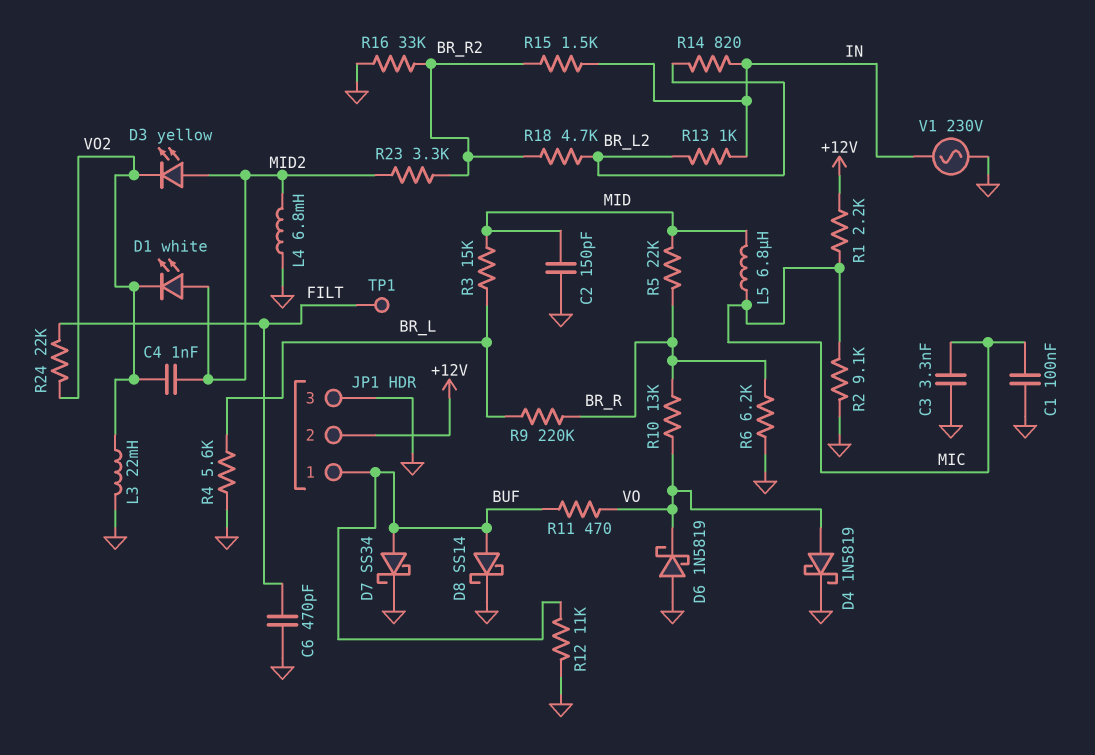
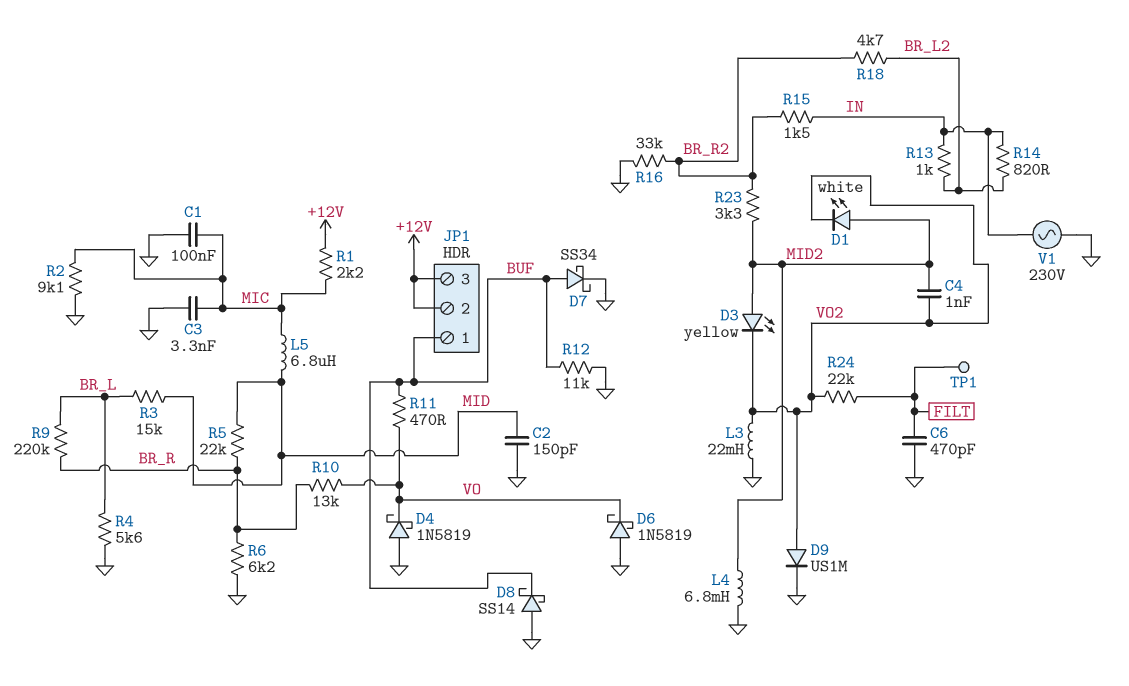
D4: schottky 1N5819 (A VO, K GND) -> schottky 1N5819 (A GND, K VO)
D8: schottky SS14 (A BUF, K GND) -> schottky SS14 (A GND, K BUF)
D9: none -> diode US1M (A VO2, K GND)
JP1 pin 3: GND -> +12V

